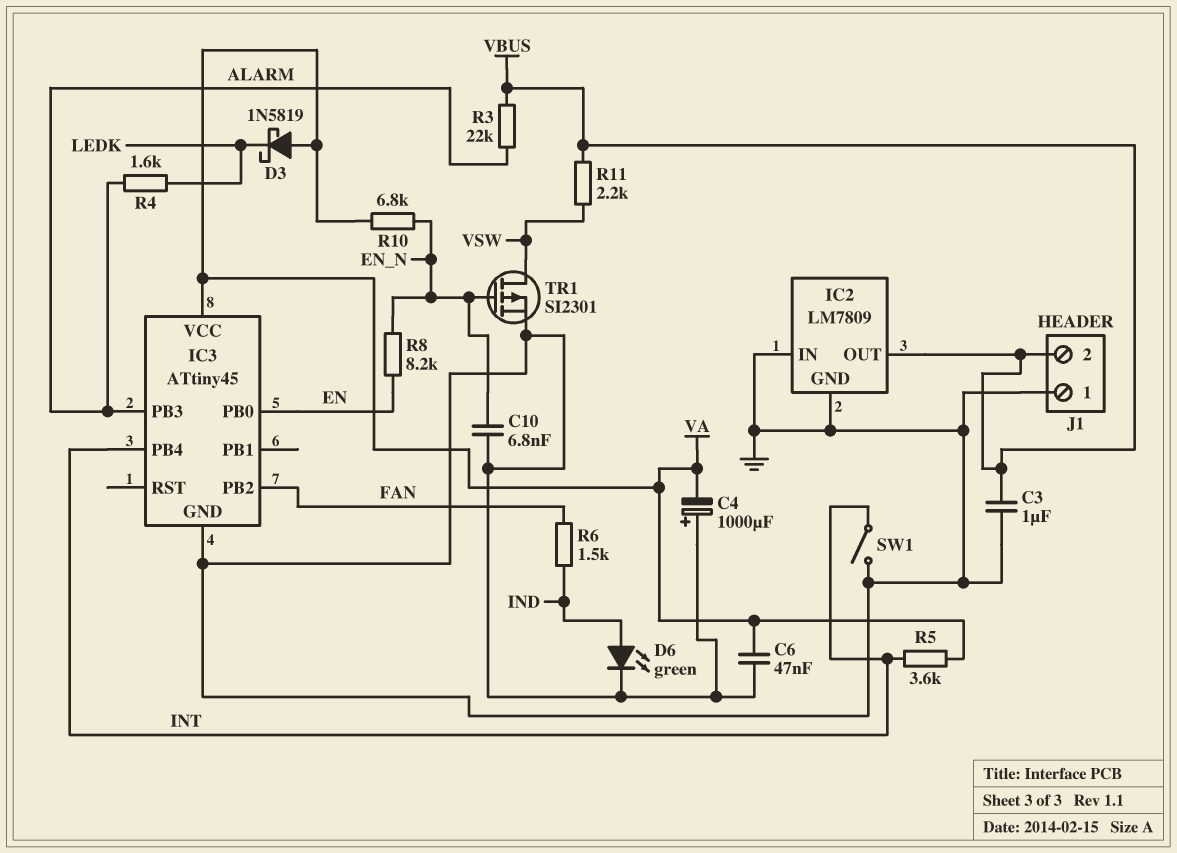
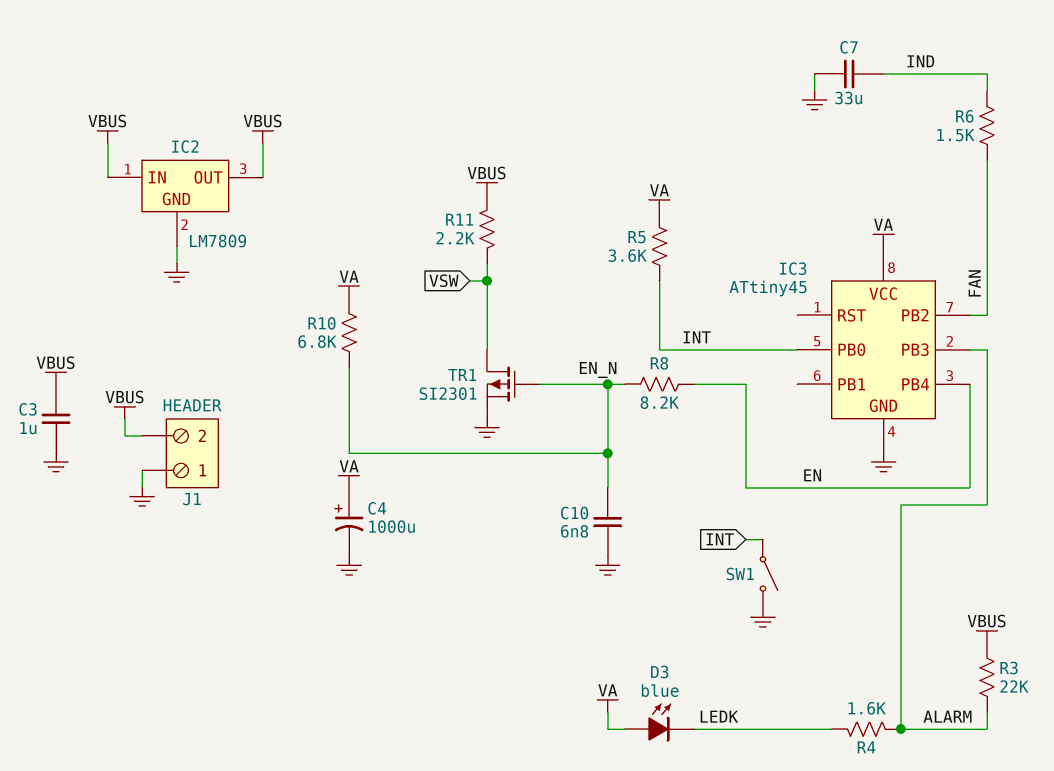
C4: 1000uF (plus GND, minus VA) -> 1000uF (plus VA, minus GND)
C6: 47nF (GND, VA) -> none
C7: none -> 33uF (GND, IND)
D3: schottky 1N5819 (A VA, K LEDK) -> LED blue (A VA, K LEDK)
D6: LED green (A IND, K GND) -> none
IC2 pin IN: GND -> VBUS
IC3 pin PB0: EN -> INT
IC3 pin PB4: INT -> EN

